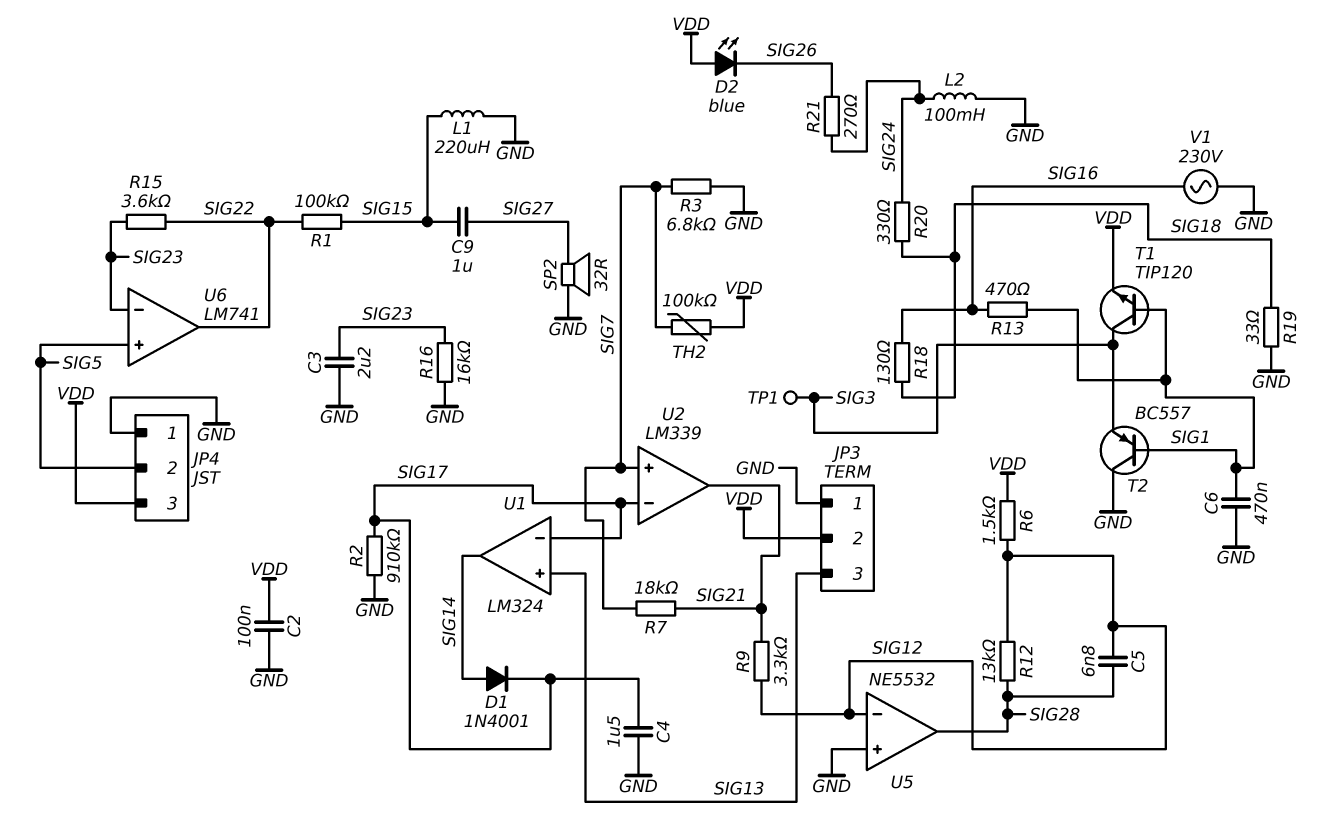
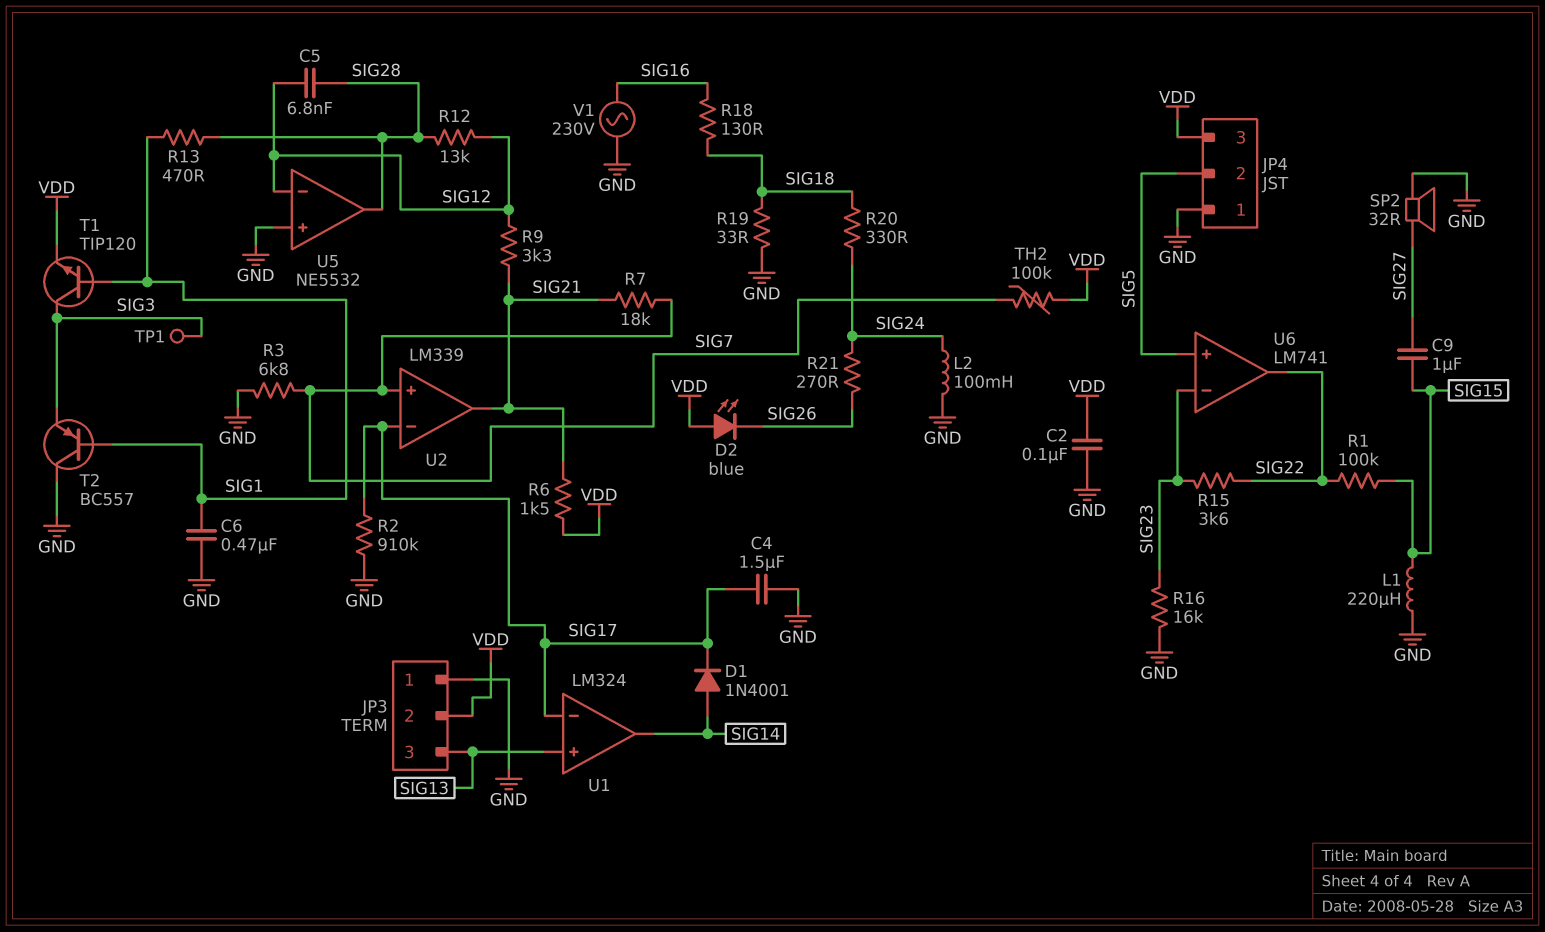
C3: 2.2uF (GND, SIG23) -> none
R6: 1.5k (SIG12, VDD) -> 1.5k (SIG21, VDD)
R13: 470 (SIG1, SIG16) -> 470 (SIG1, SIG28)

